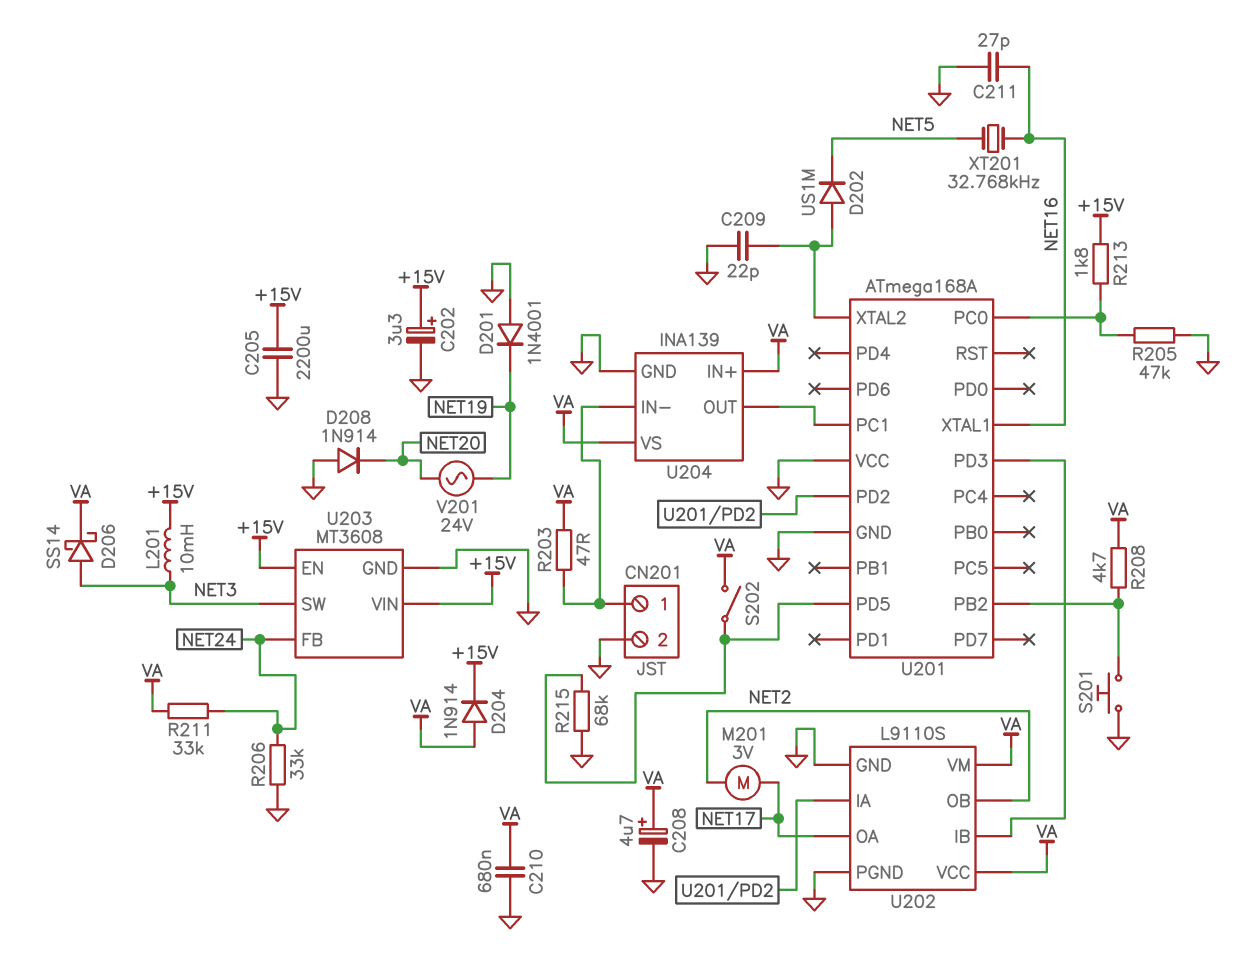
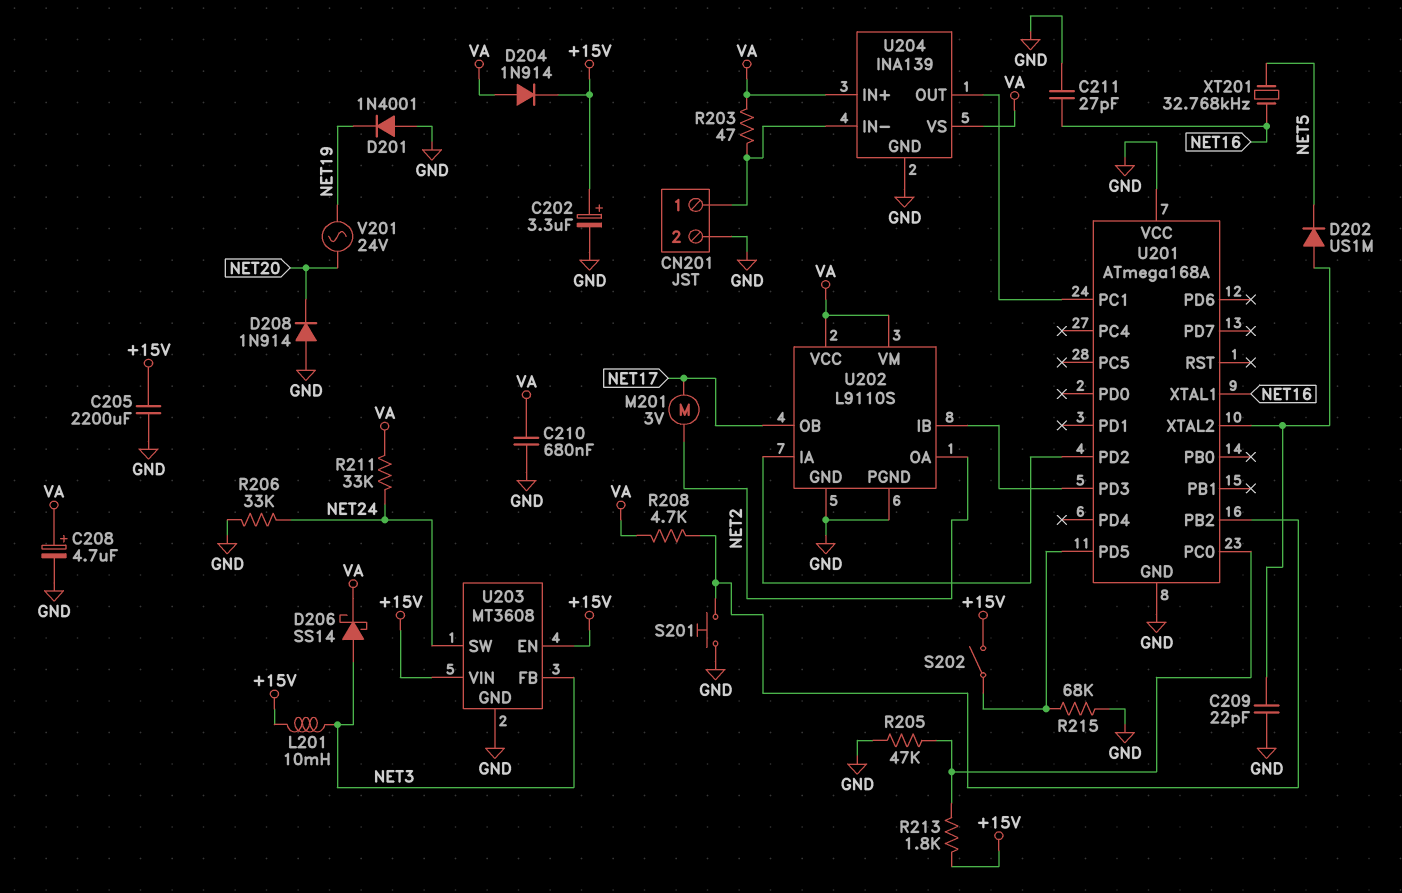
S202: switch (U201/PD5, VA) -> switch (+15V, U201/PD5)
U202 pin OA: NET17 -> NET2
U202 pin OB: NET2 -> NET17
U203 pin FB: NET24 -> NET3
U203 pin SW: NET3 -> NET24

